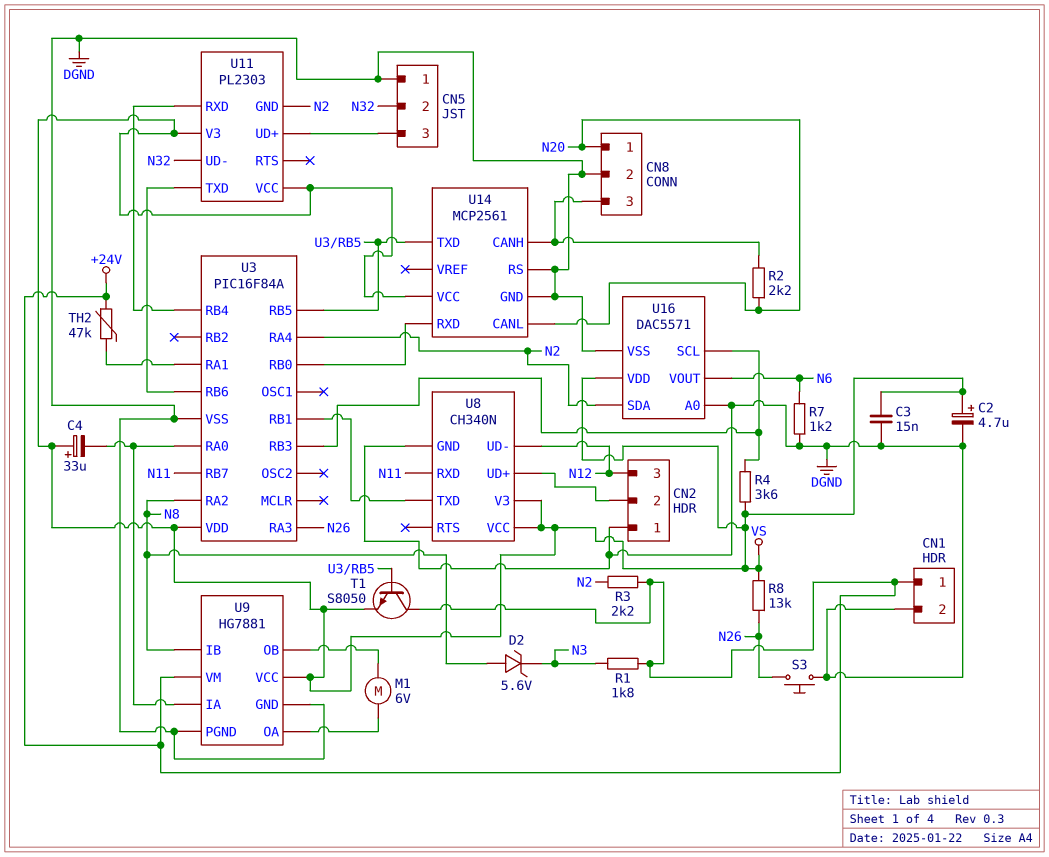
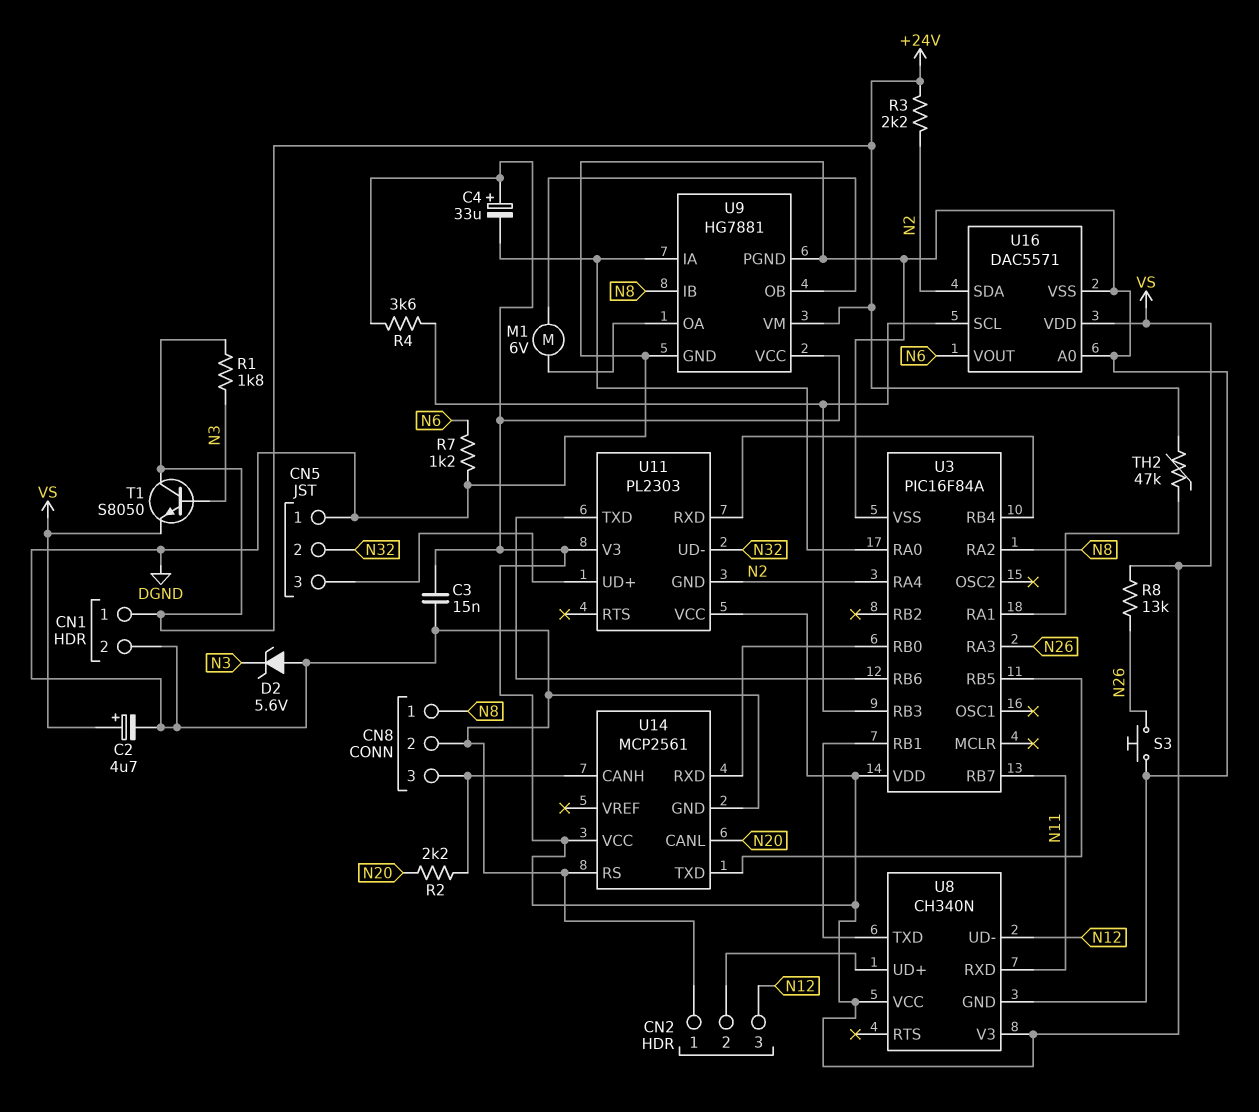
CN8 pin 1: N20 -> N8
D2: zener 5.6V (A N8, K N3) -> zener 5.6V (A DGND, K N3)
T1: NPN S8050 (B U3/RB5, C +24V, E VS) -> NPN S8050 (B N3, C +24V, E VS)

